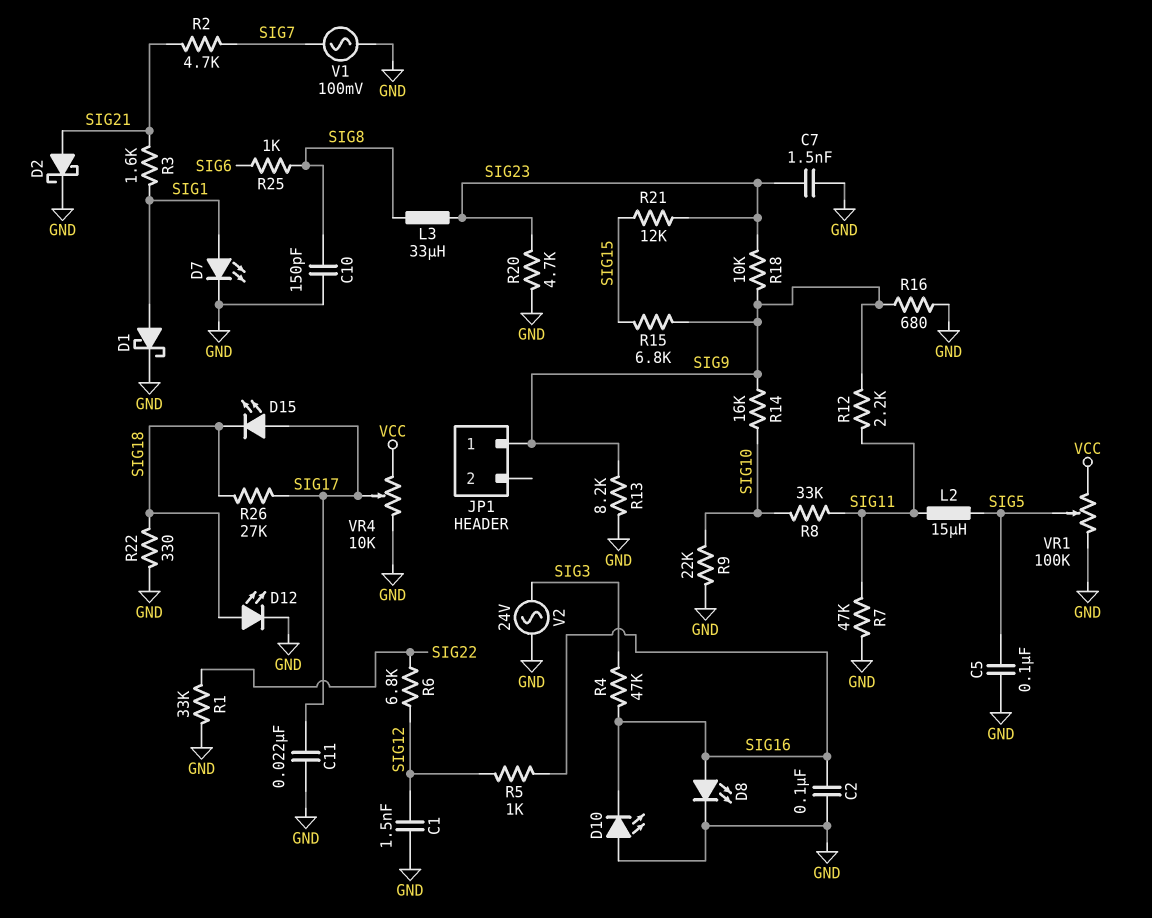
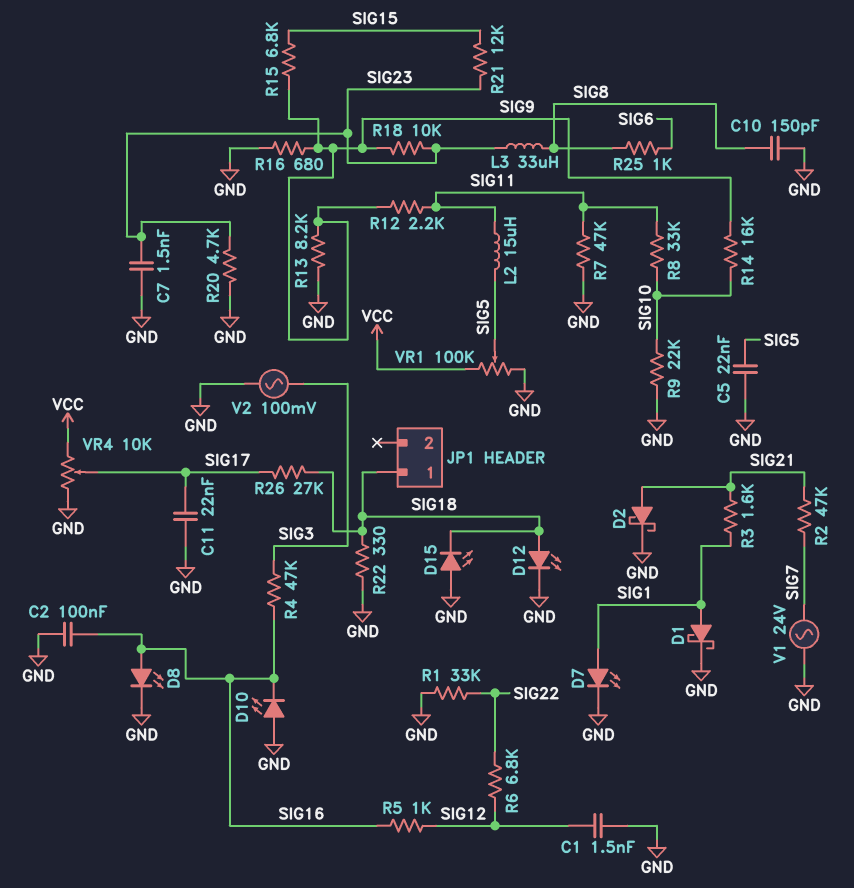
C5: 100nF (GND, SIG5) -> 22nF (GND, SIG5)
D15: LED (A SIG17, K SIG18) -> LED (A GND, K SIG18)
JP1 pin 1: SIG9 -> SIG18
R2: 4.7k (SIG7, SIG21) -> 47k (SIG7, SIG21)
V1: AC 100mV (GND, SIG7) -> AC 24V (GND, SIG7)
V2: AC 24V (GND, SIG3) -> AC 100mV (GND, SIG3)

